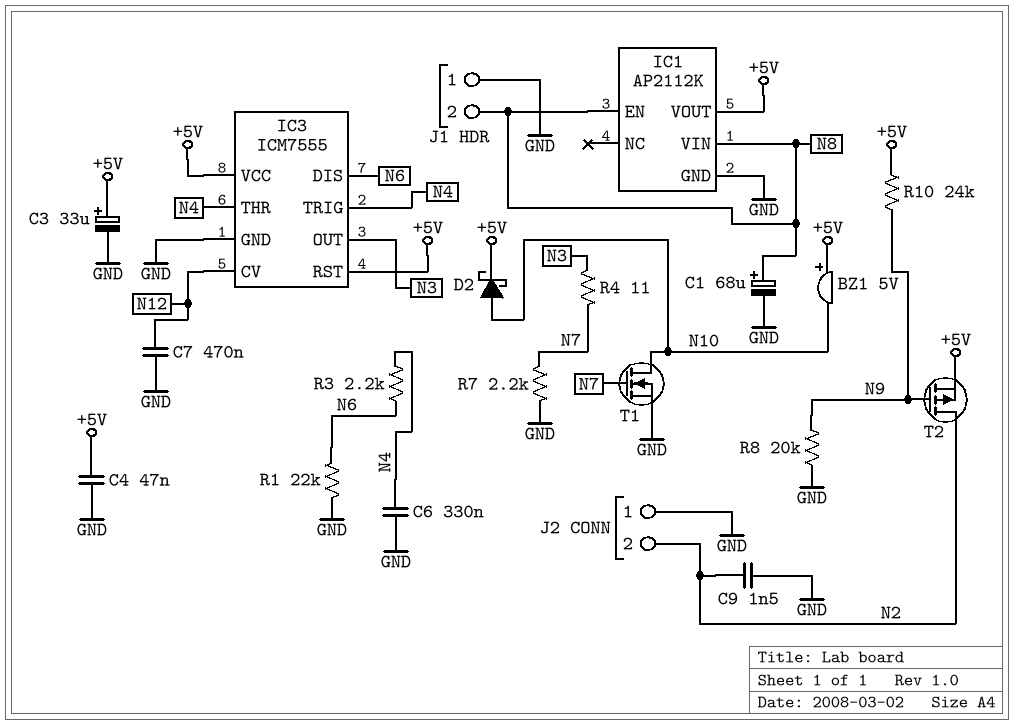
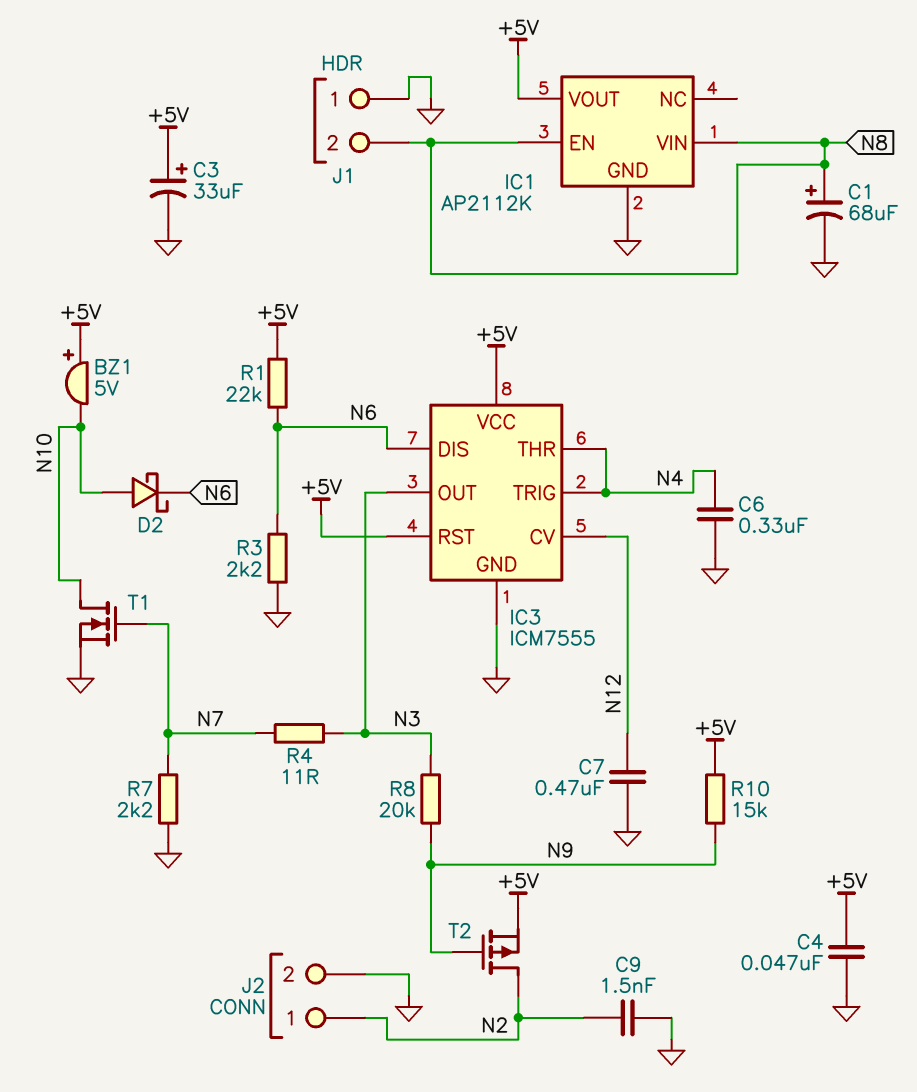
D2: schottky (A N10, K +5V) -> schottky (A N10, K N6)
J2 pin 1: GND -> N2
J2 pin 2: N2 -> GND
R1: 22k (GND, N6) -> 22k (+5V, N6)
R3: 2.2k (N4, N6) -> 2.2k (GND, N6)
R8: 20k (GND, N9) -> 20k (N3, N9)
R10: 24k (+5V, N9) -> 15k (+5V, N9)

